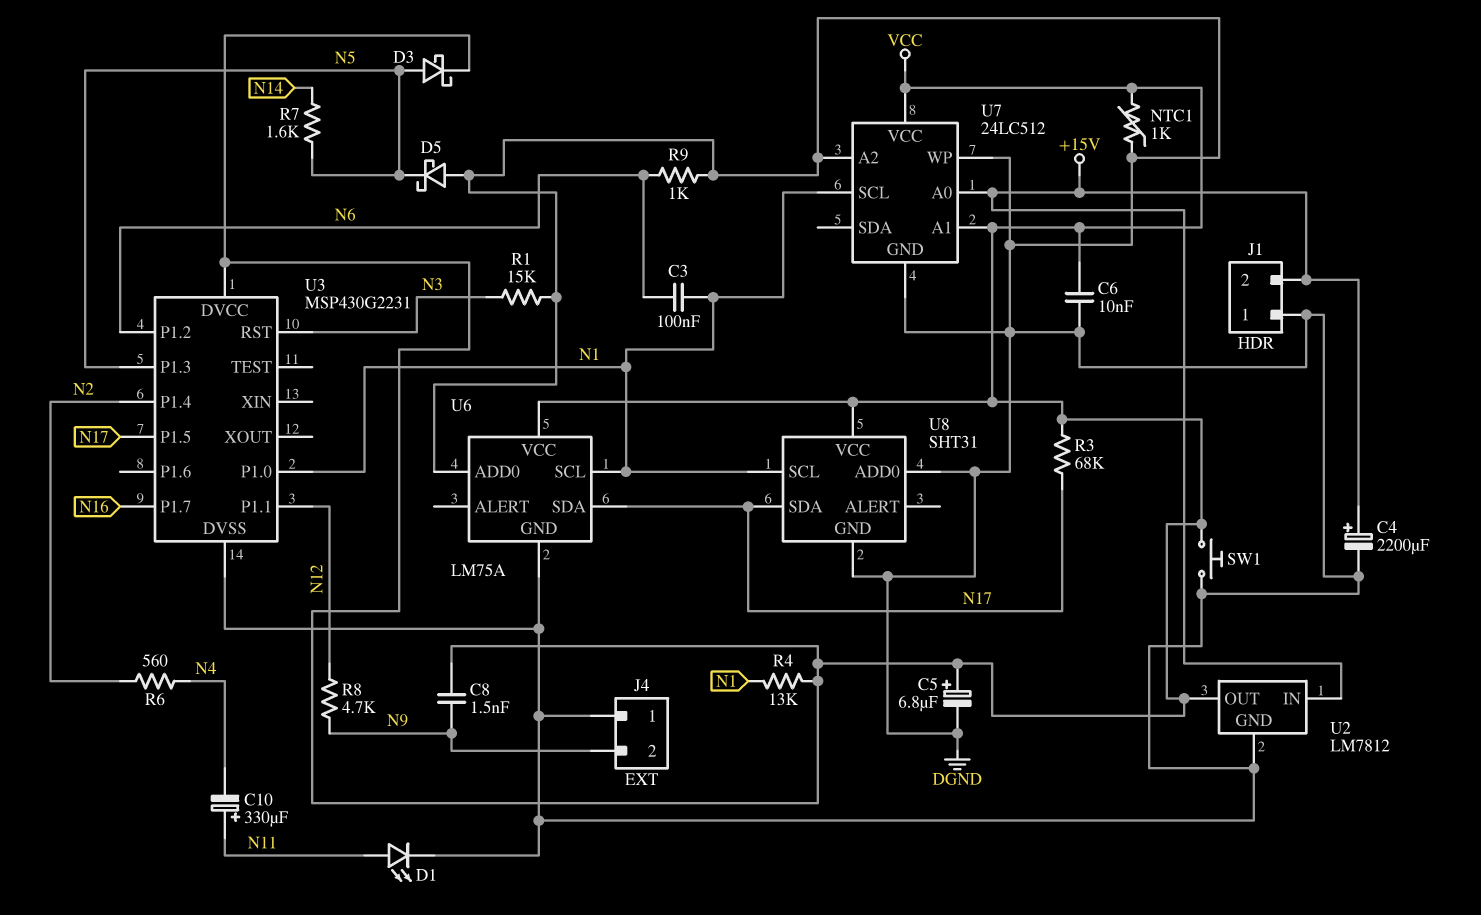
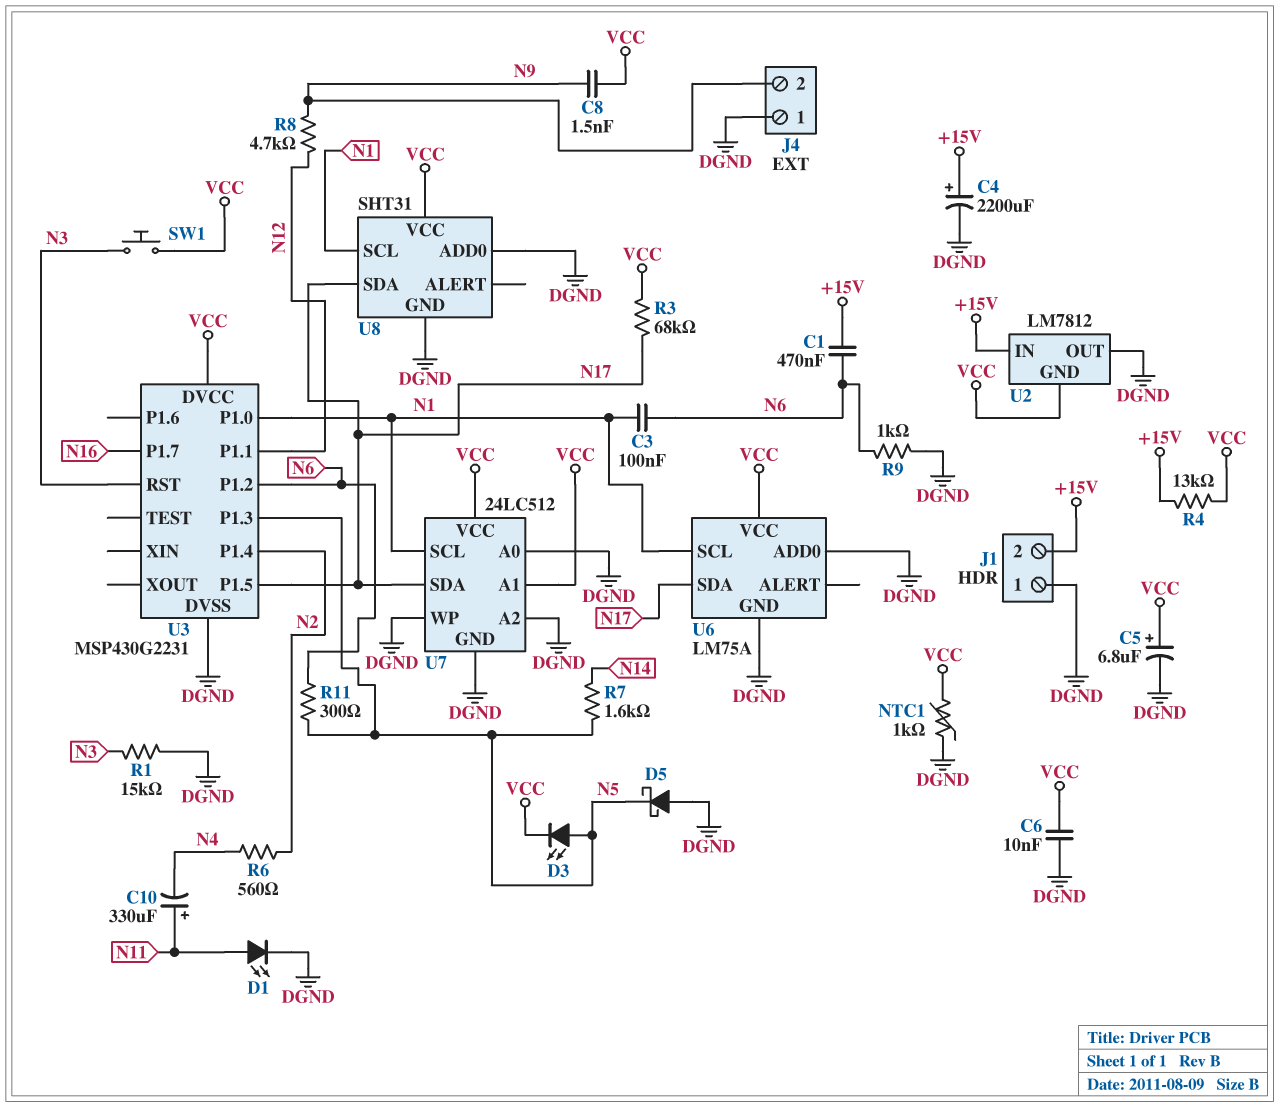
C1: none -> 470nF (+15V, N6)
D3: schottky (A N5, K VCC) -> LED (A N5, K VCC)
R4: 13k (N1, VCC) -> 13k (+15V, VCC)
R11: none -> 300 (N5, N6)
SW1: button (DGND, VCC) -> button (N3, VCC)
U2 pin GND: DGND -> VCC
U2 pin OUT: VCC -> DGND
U7 pin A0: +15V -> DGND
U7 pin SDA: none -> N17

